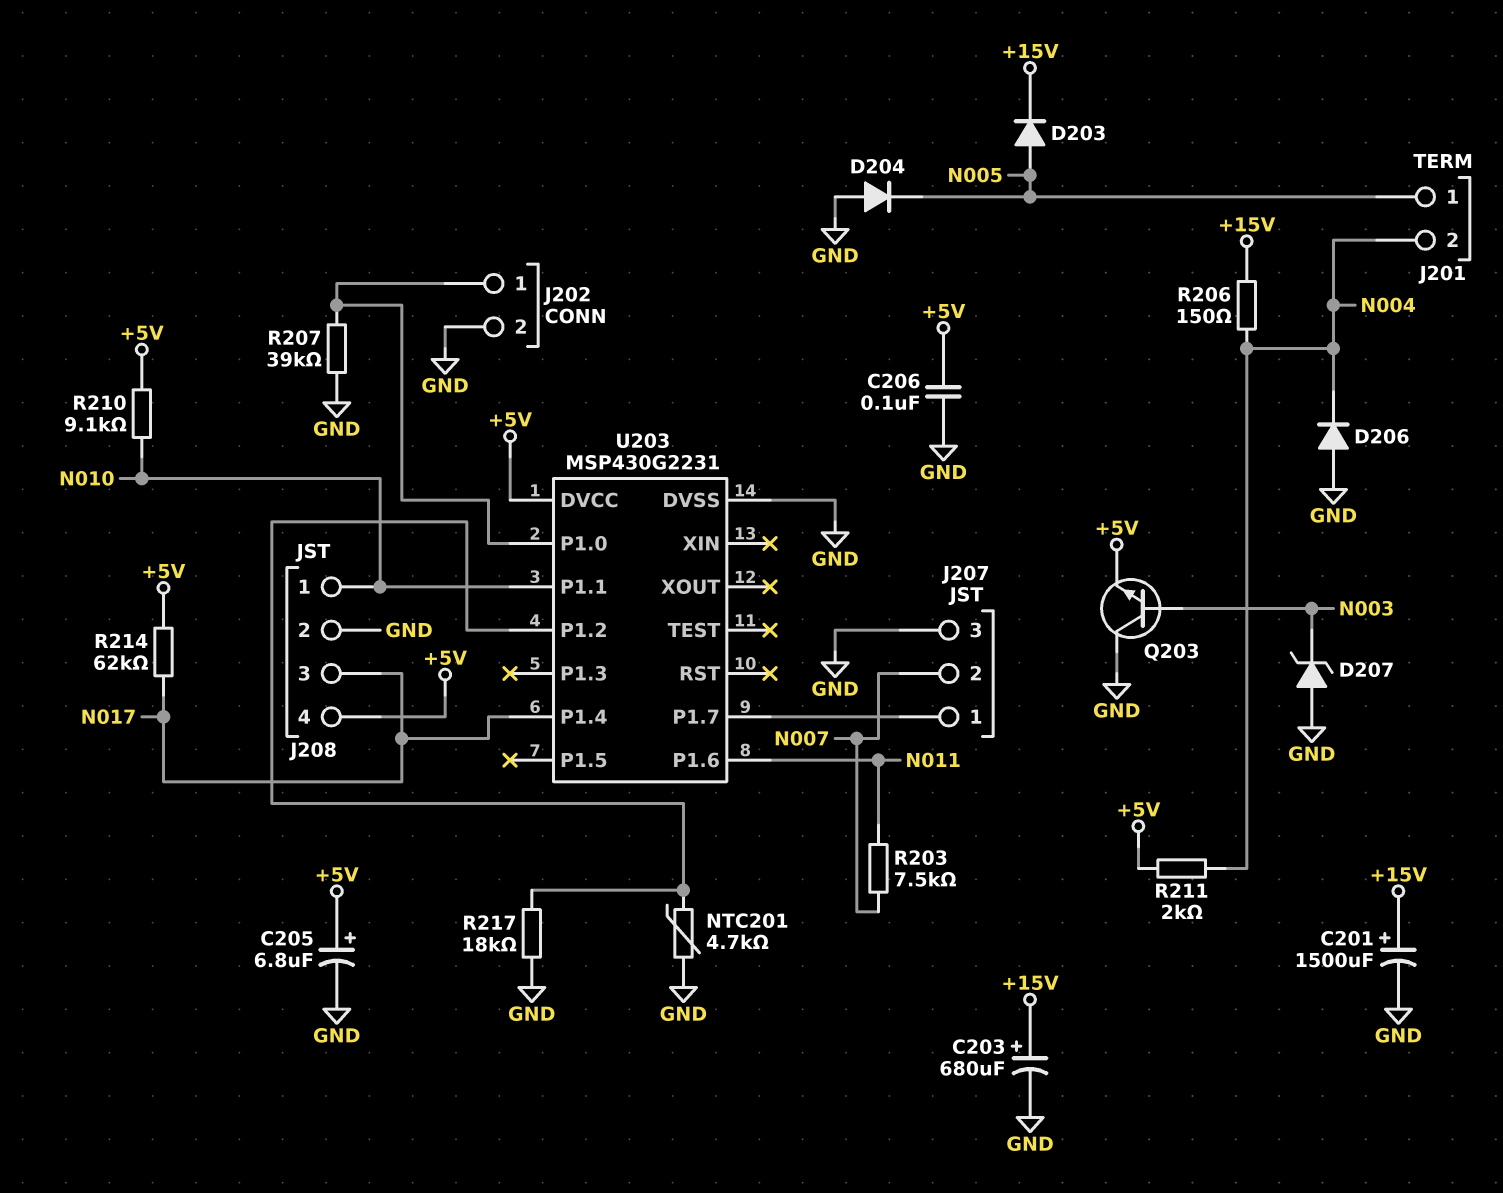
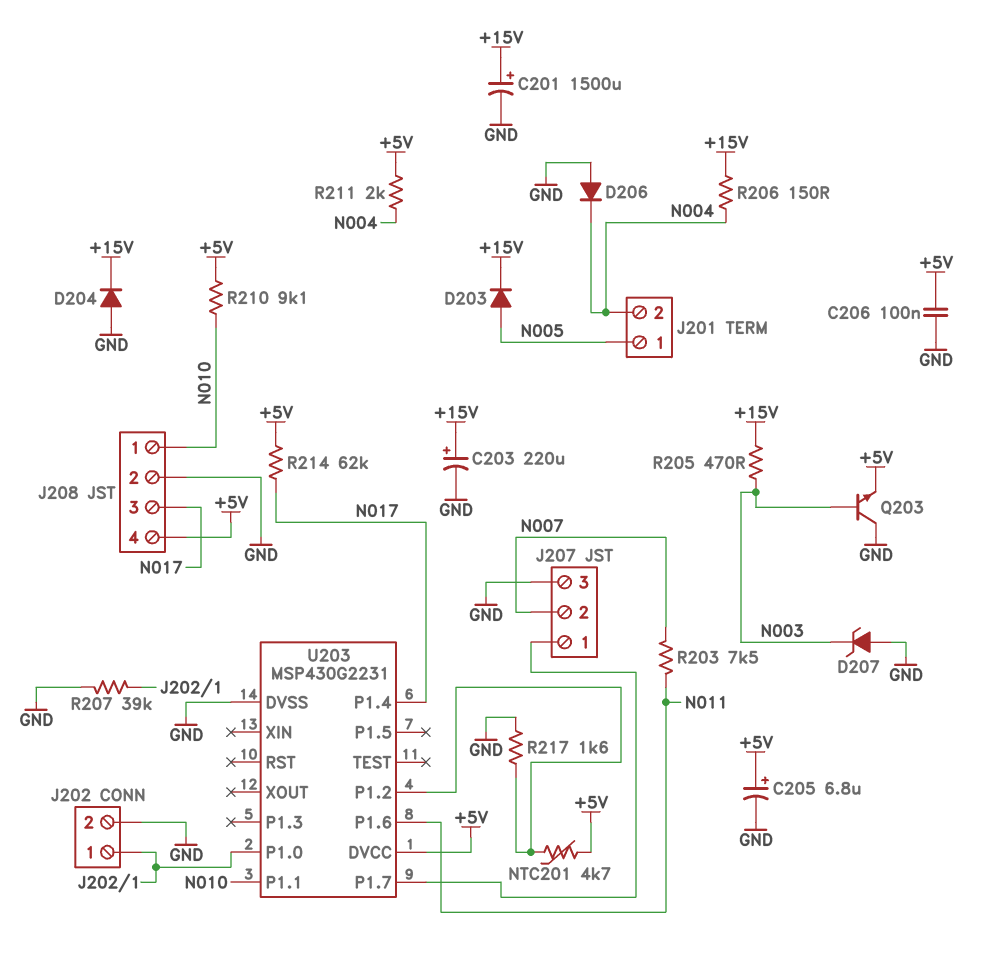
C203: 680uF (plus +15V, minus GND) -> 220uF (plus +15V, minus GND)
D204: diode (A GND, K N005) -> diode (A GND, K +15V)
NTC201: 4.7k (GND, U203/P1.2) -> 4.7k (+5V, U203/P1.2)
R205: none -> 470 (+15V, N003)
R217: 18k (GND, U203/P1.2) -> 1.6k (GND, U203/P1.2)

